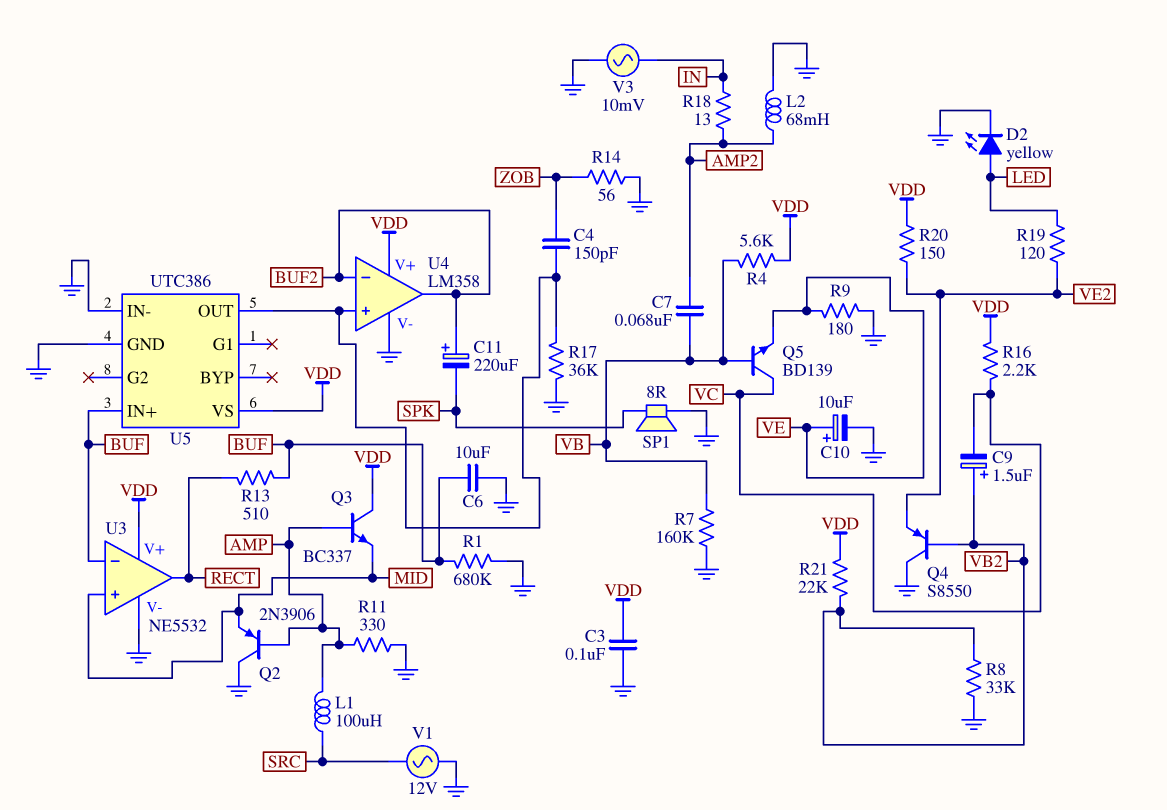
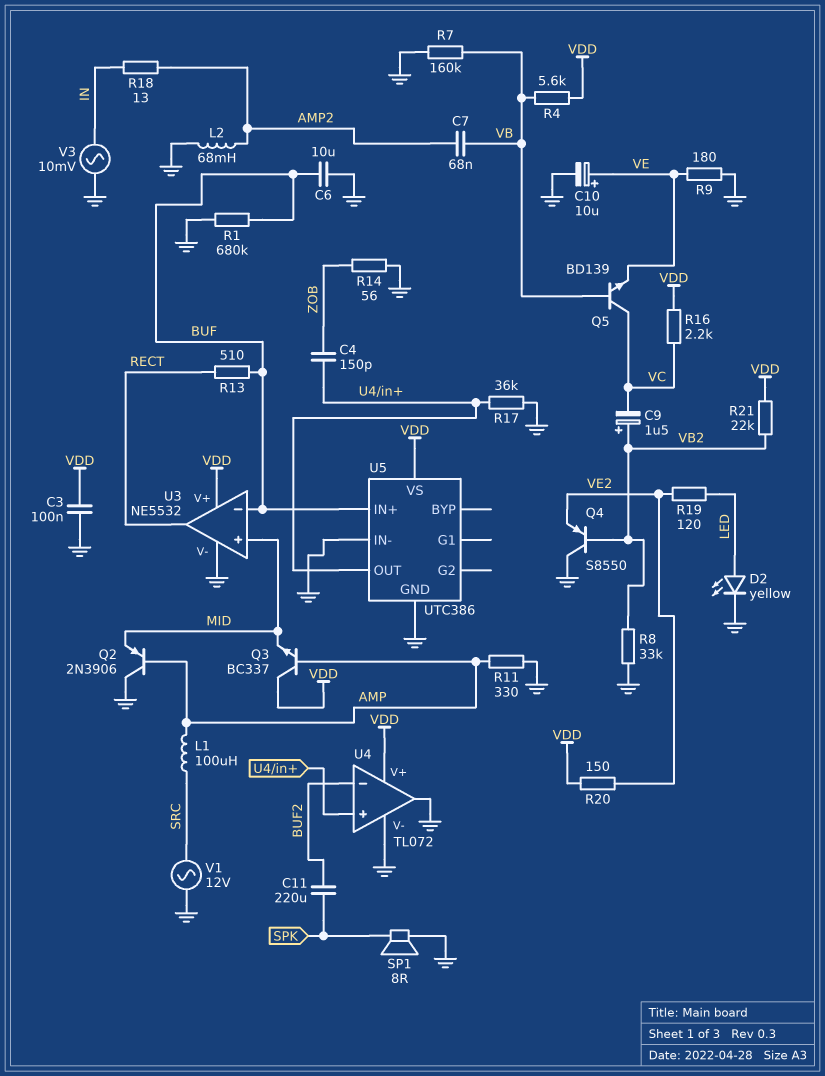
C11: 220uF (plus BUF2, minus SPK) -> 220uF (BUF2, SPK)
U4: LM358 -> TL072
U4 pin out: BUF2 -> GND

